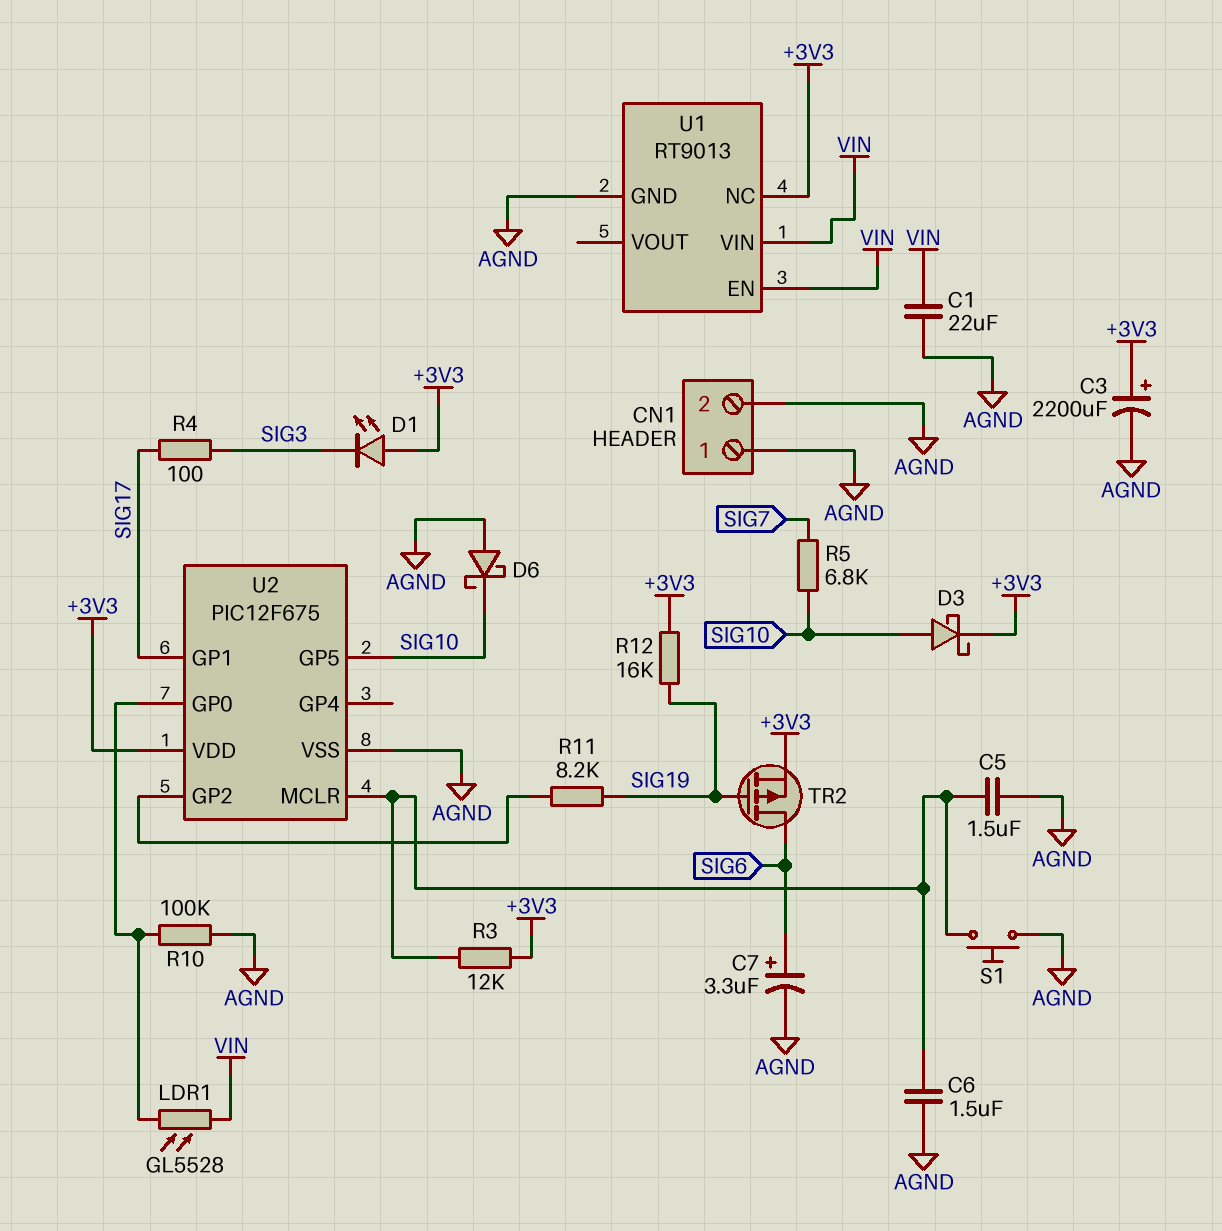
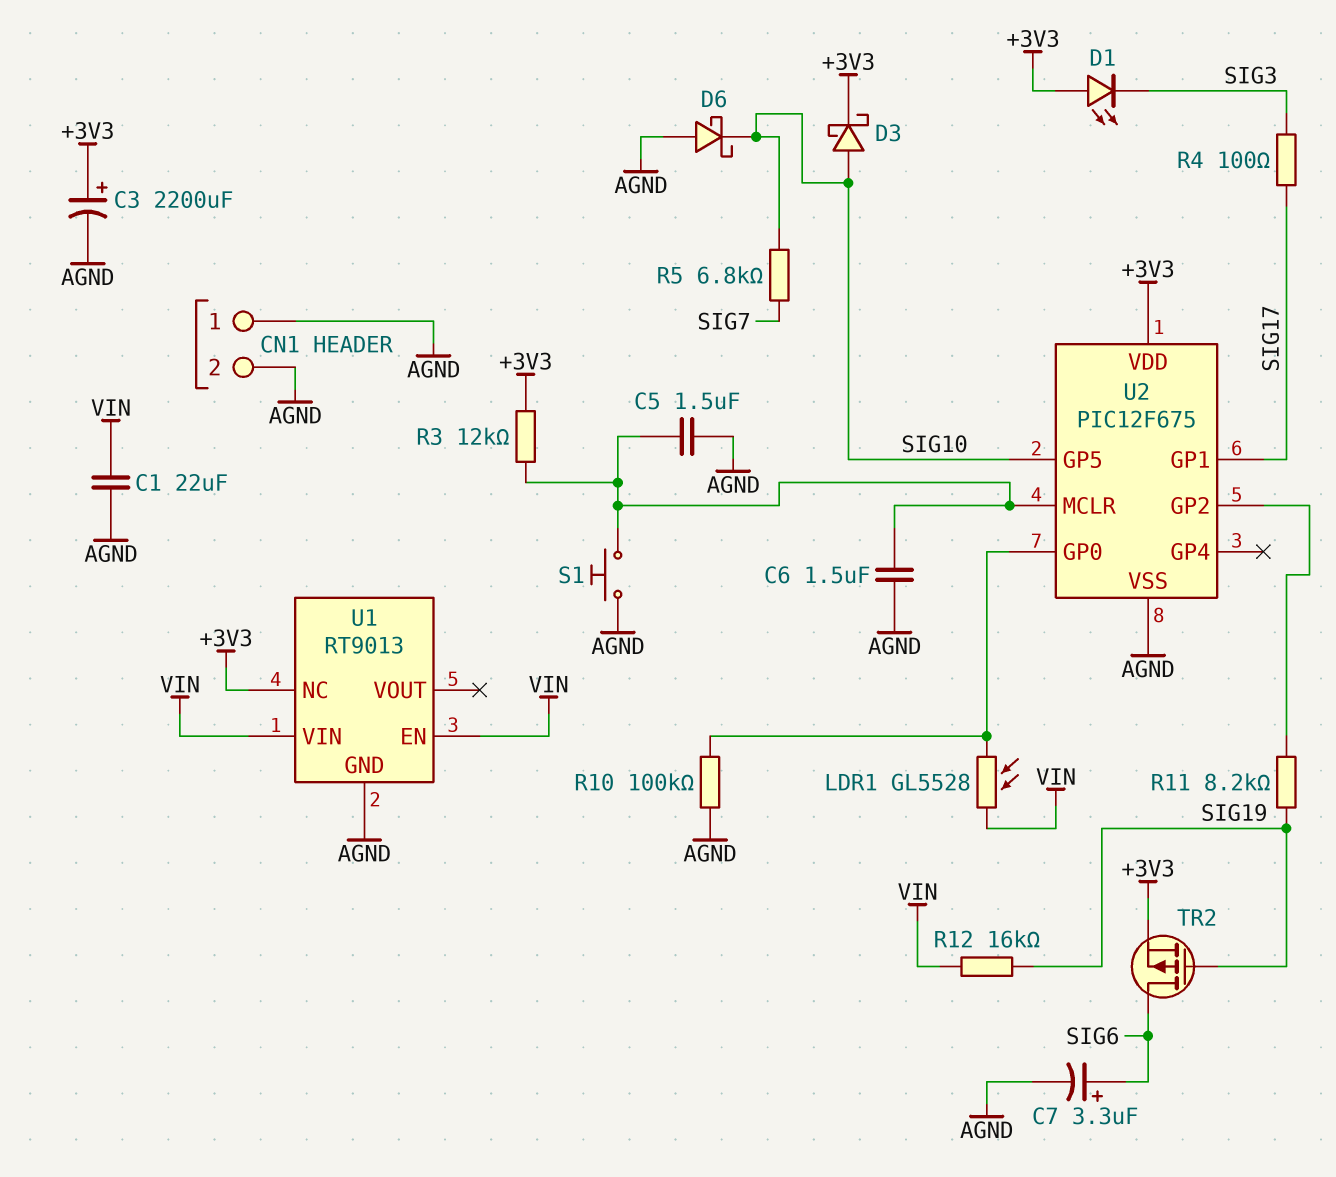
R12: 16k (+3V3, SIG19) -> 16k (SIG19, VIN)

